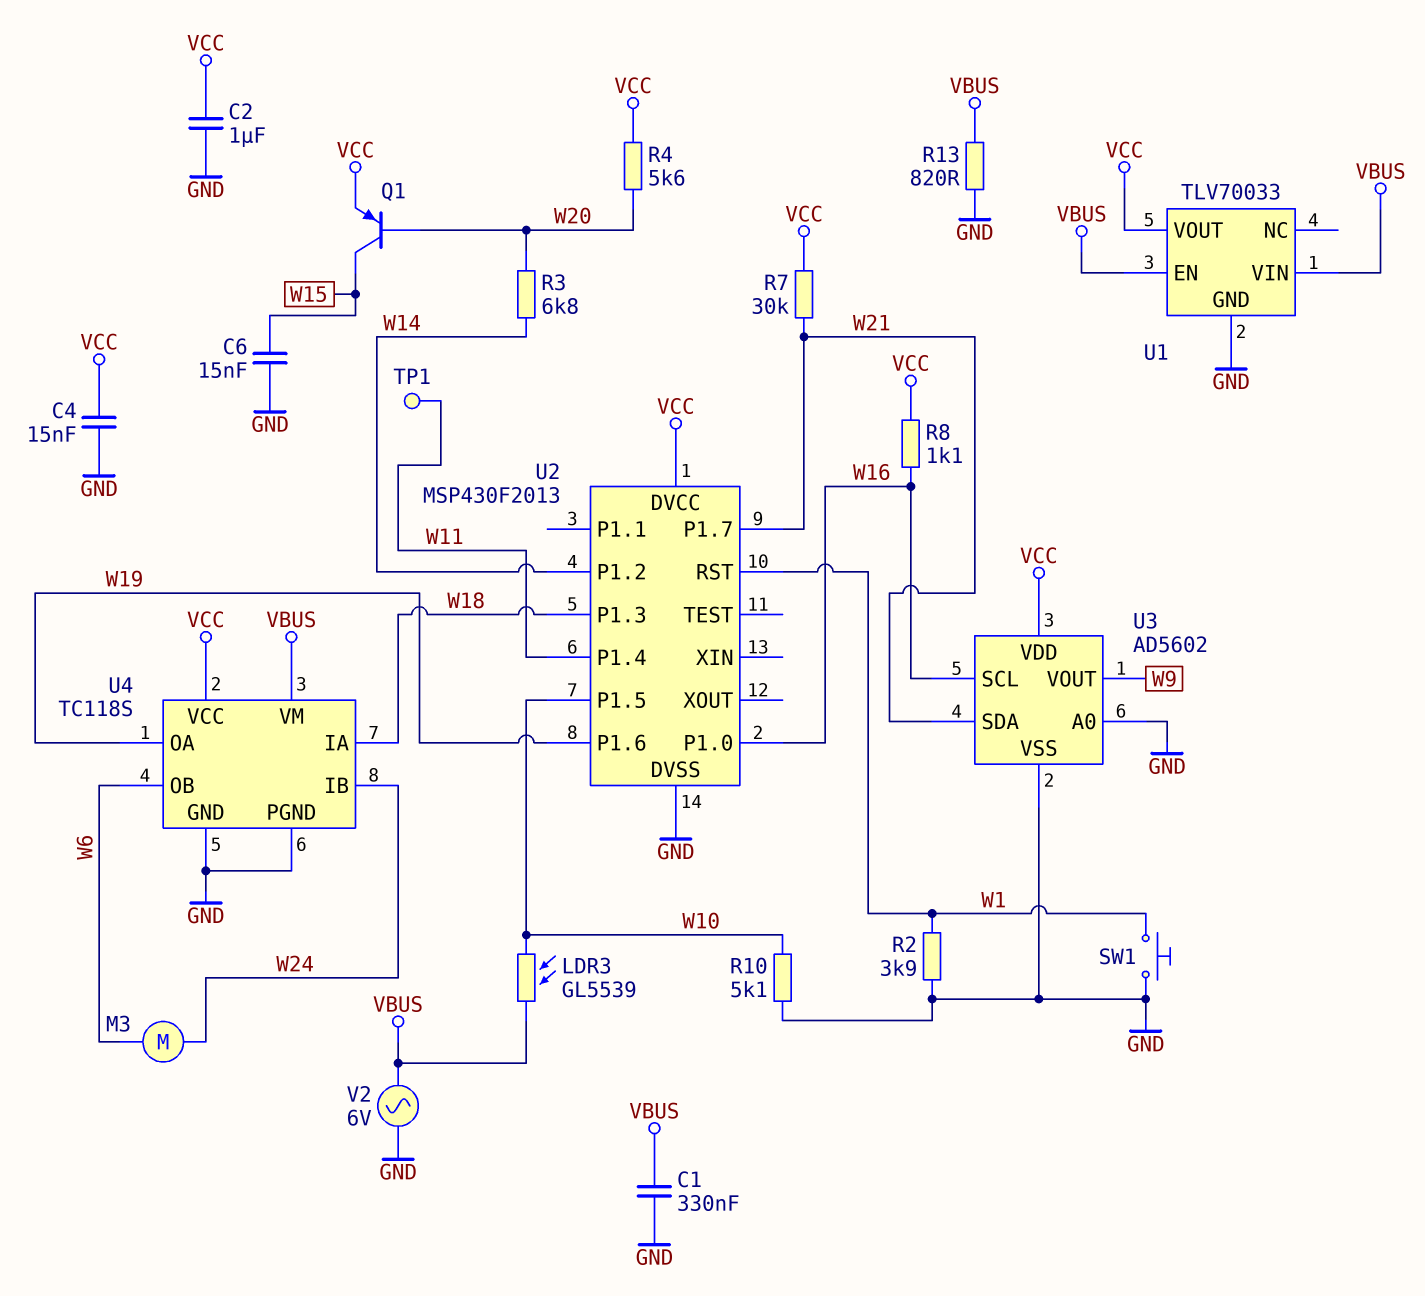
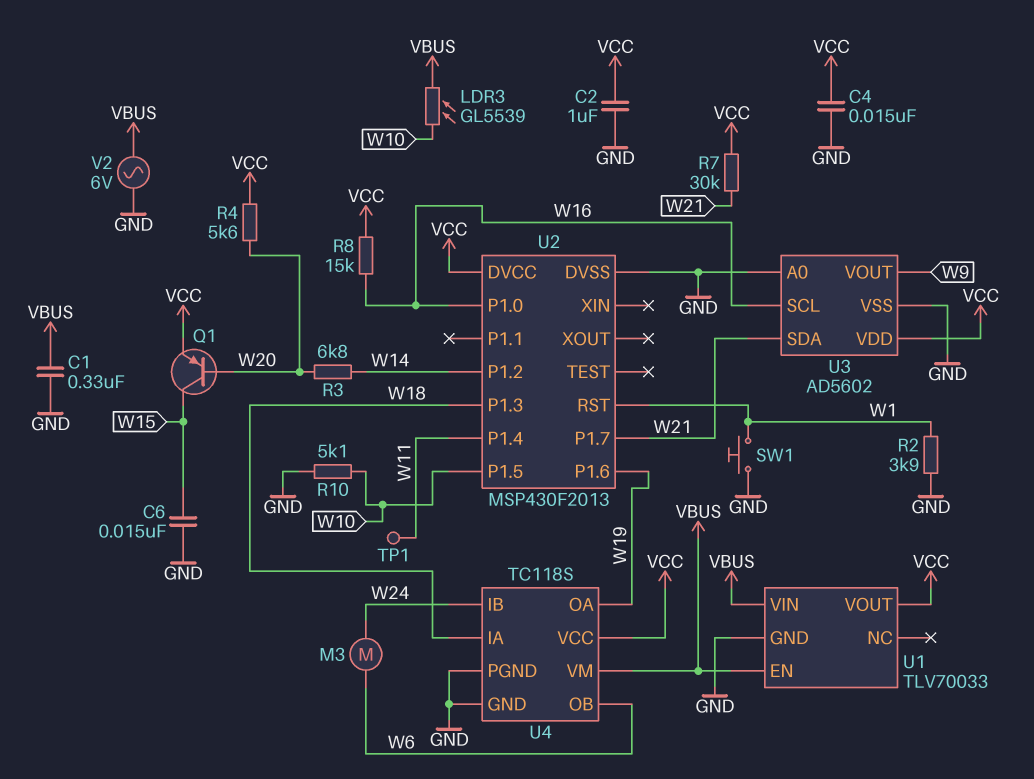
R8: 1.1k (VCC, W16) -> 15k (VCC, W16)
R13: 820 (GND, VBUS) -> none

